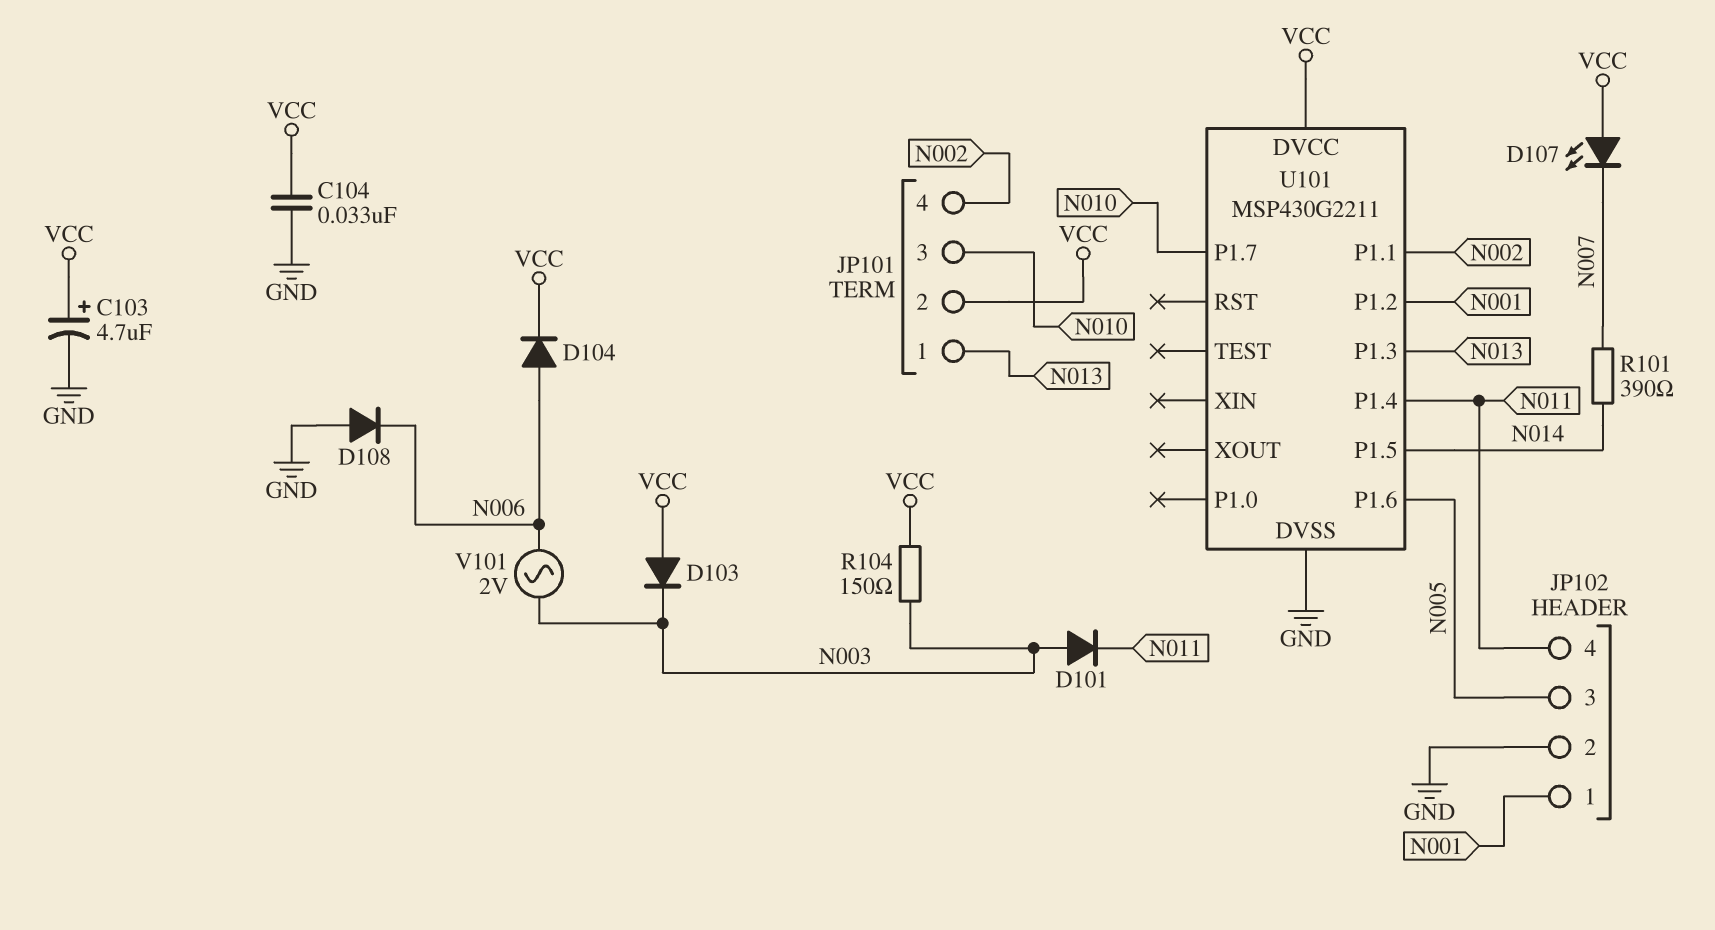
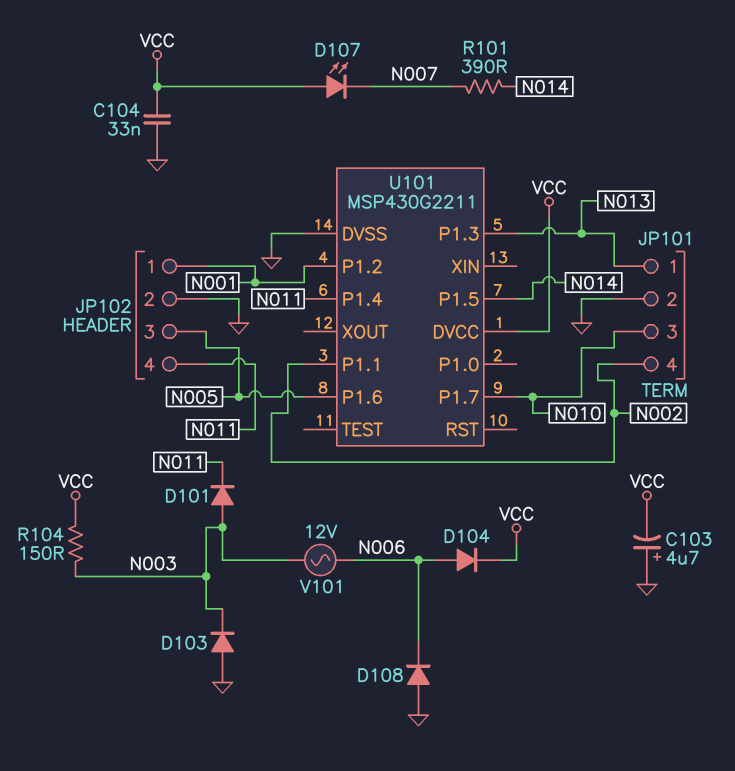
C103: 4.7uF (plus VCC, minus GND) -> 4.7uF (plus GND, minus VCC)
D103: diode (A VCC, K N003) -> diode (A GND, K N003)
JP101 pin 2: VCC -> GND
V101: AC 2V (N003, N006) -> AC 12V (N003, N006)

